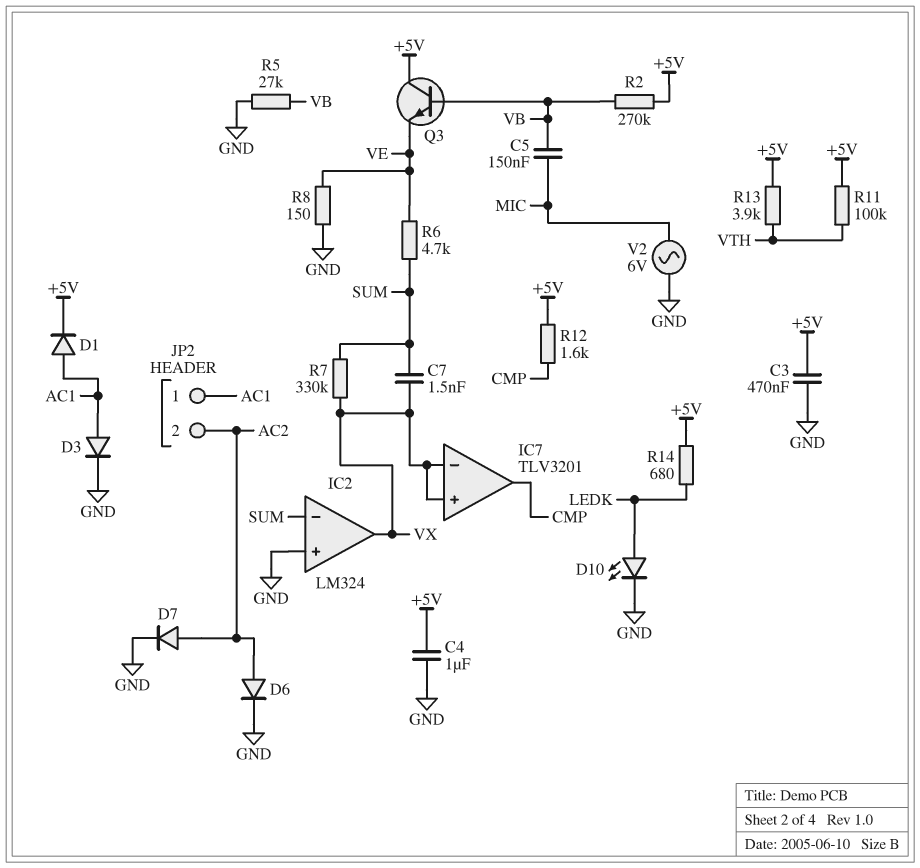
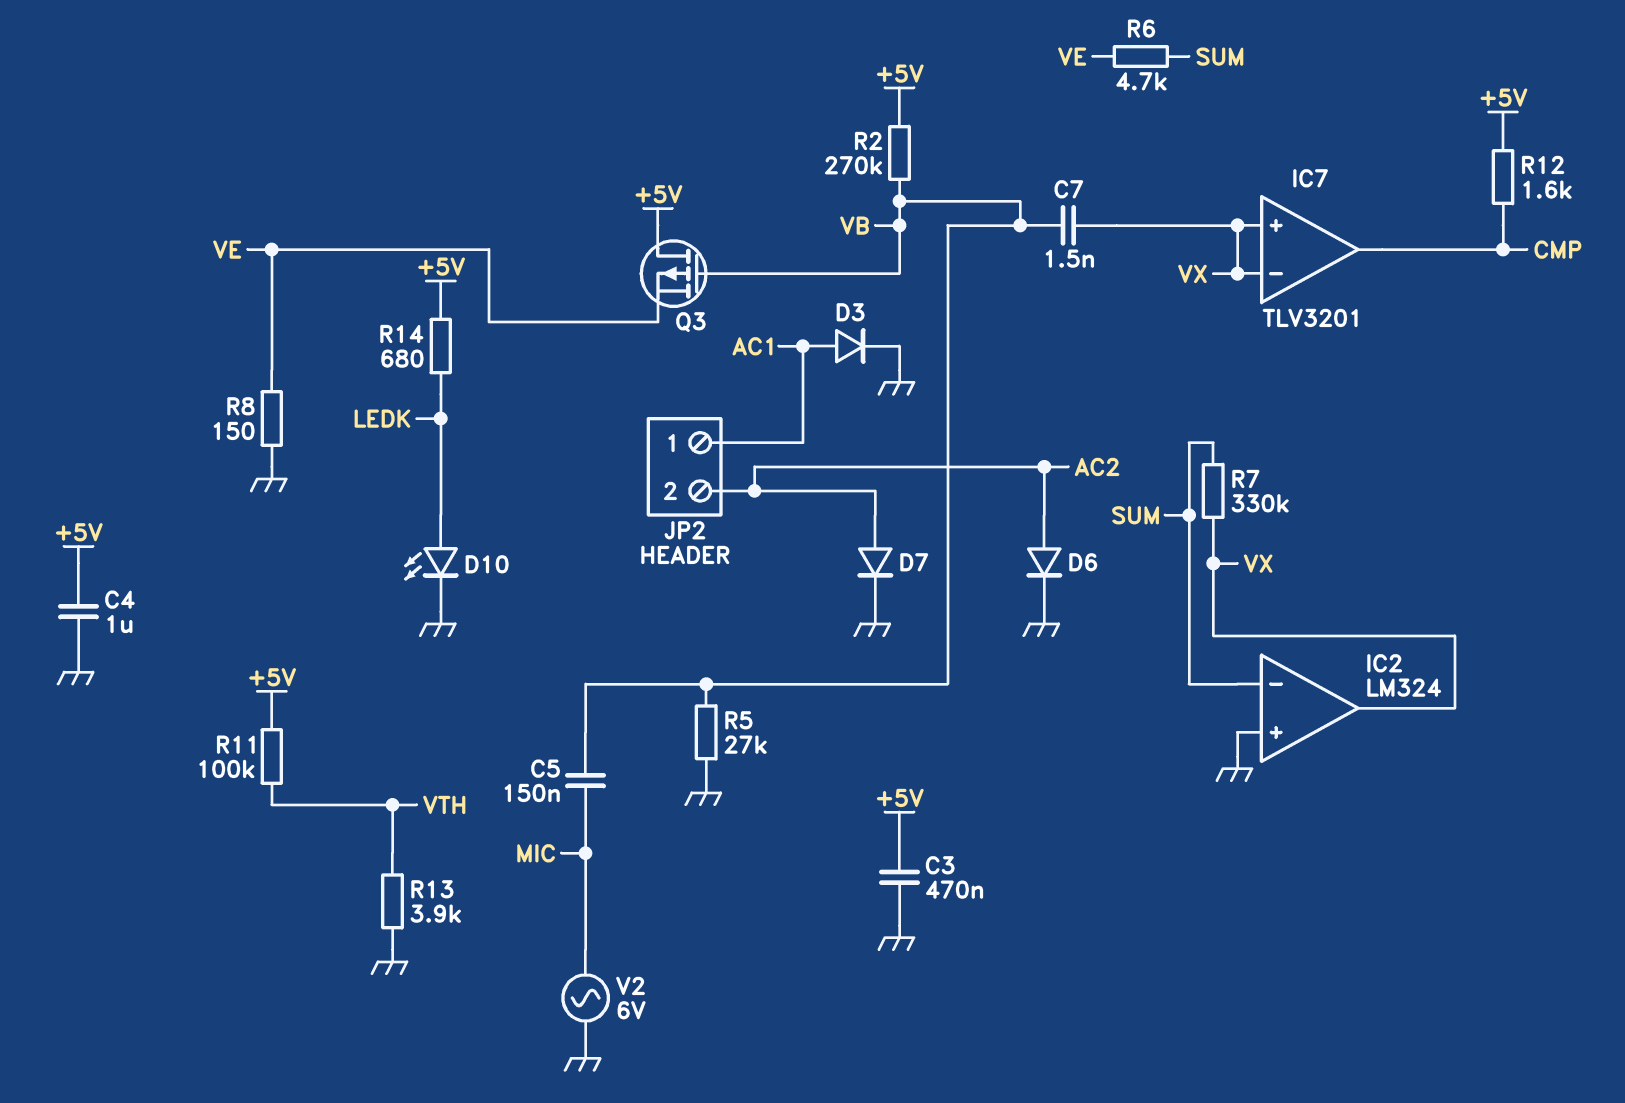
C7: 1.5nF (SUM, VX) -> 1.5nF (VB, VX)
D1: diode (A AC1, K +5V) -> none
Q3: NPN (B VB, C +5V, E VE) -> PMOS (G VB, D +5V, S VE)
R13: 3.9k (+5V, VTH) -> 3.9k (GND, VTH)

